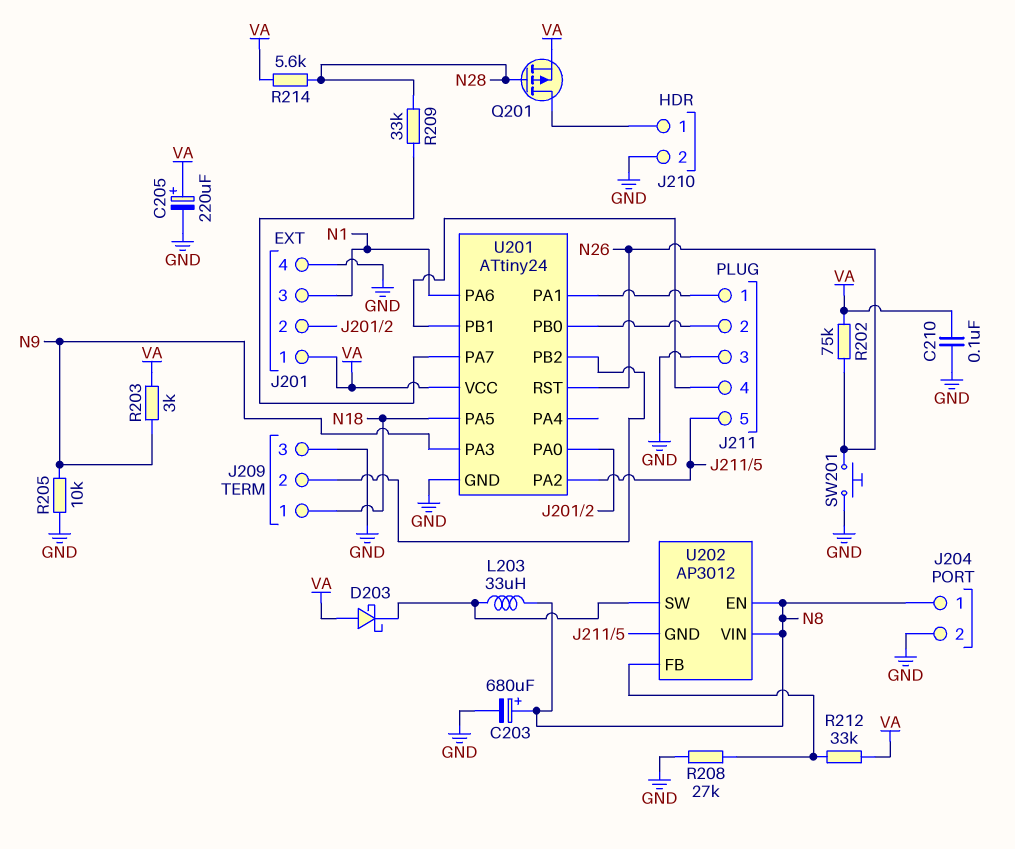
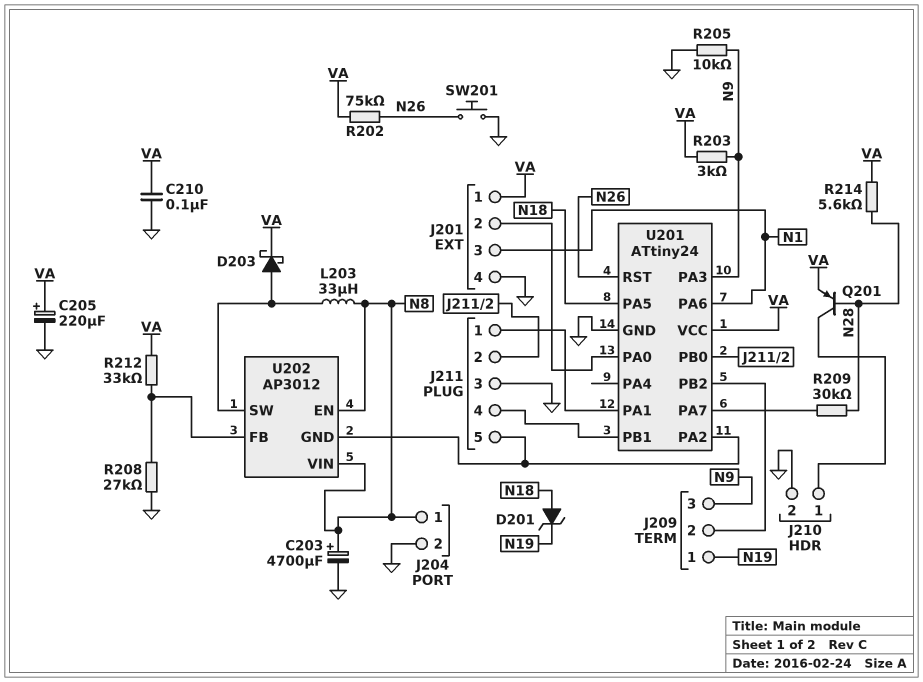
C203: 680uF (plus N8, minus GND) -> 4700uF (plus N8, minus GND)
D201: none -> zener (A N18, K N19)
D203: schottky (A VA, K U202/SW) -> schottky (A U202/SW, K VA)
J209 pin 1: N18 -> N19
J209 pin 3: GND -> N9
Q201: PMOS (G N28, D J210/1, S VA) -> PNP (B N28, C J210/1, E VA)
R209: 33k (N28, U201/PA7) -> 30k (N28, U201/PA7)

